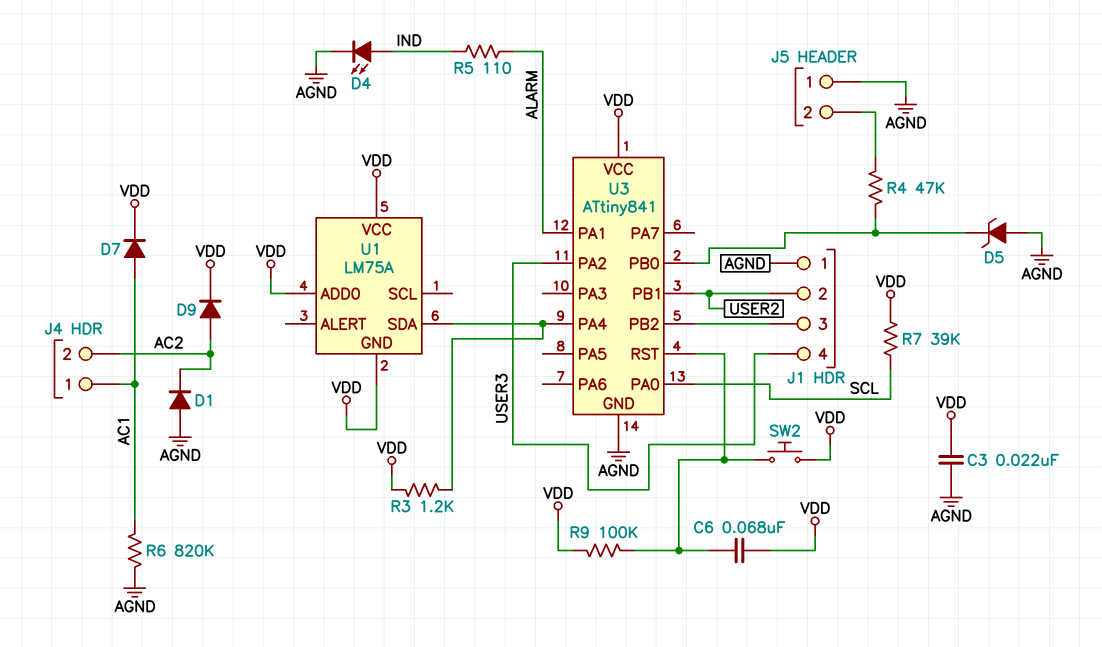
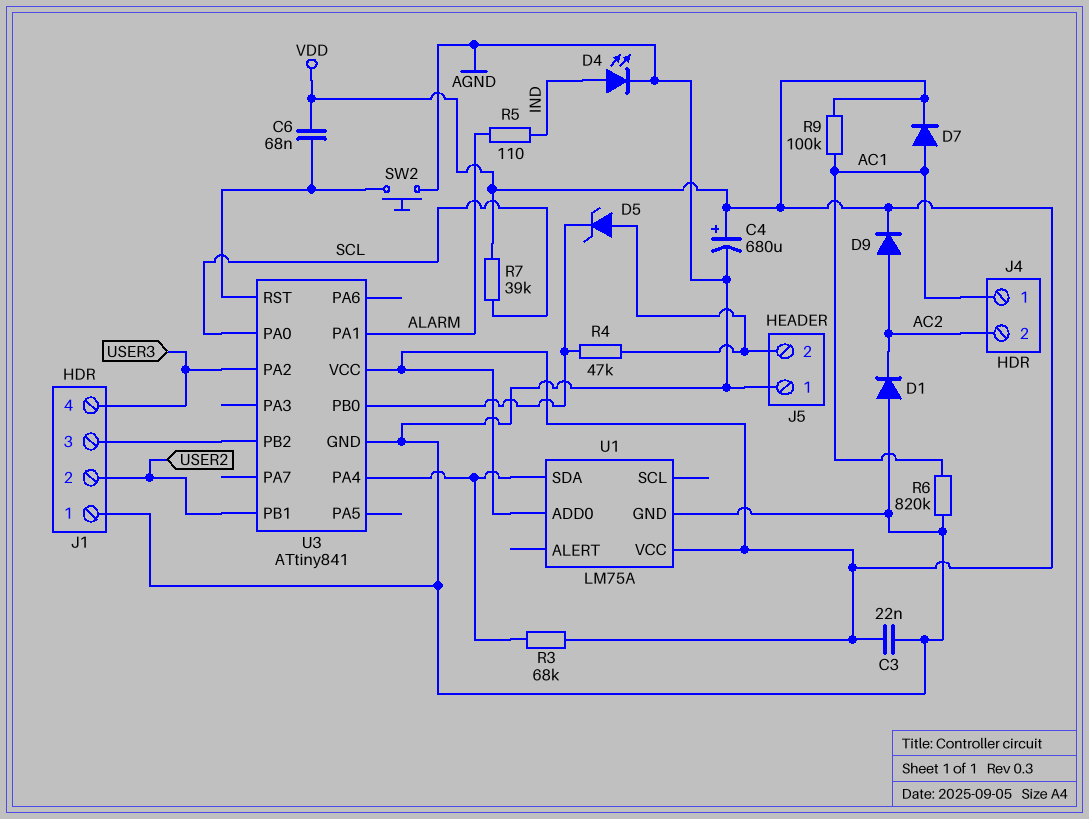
C4: none -> 680uF (plus VDD, minus AGND)
D5: zener (A AGND, K U3/PB0) -> zener (A J5/2, K U3/PB0)
R3: 1.2k (U1/SDA, VDD) -> 68k (U1/SDA, VDD)
R9: 100k (U3/RST, VDD) -> 100k (AC1, VDD)
SW2: button (U3/RST, VDD) -> button (AGND, U3/RST)
U1 pin GND: VDD -> AGND

